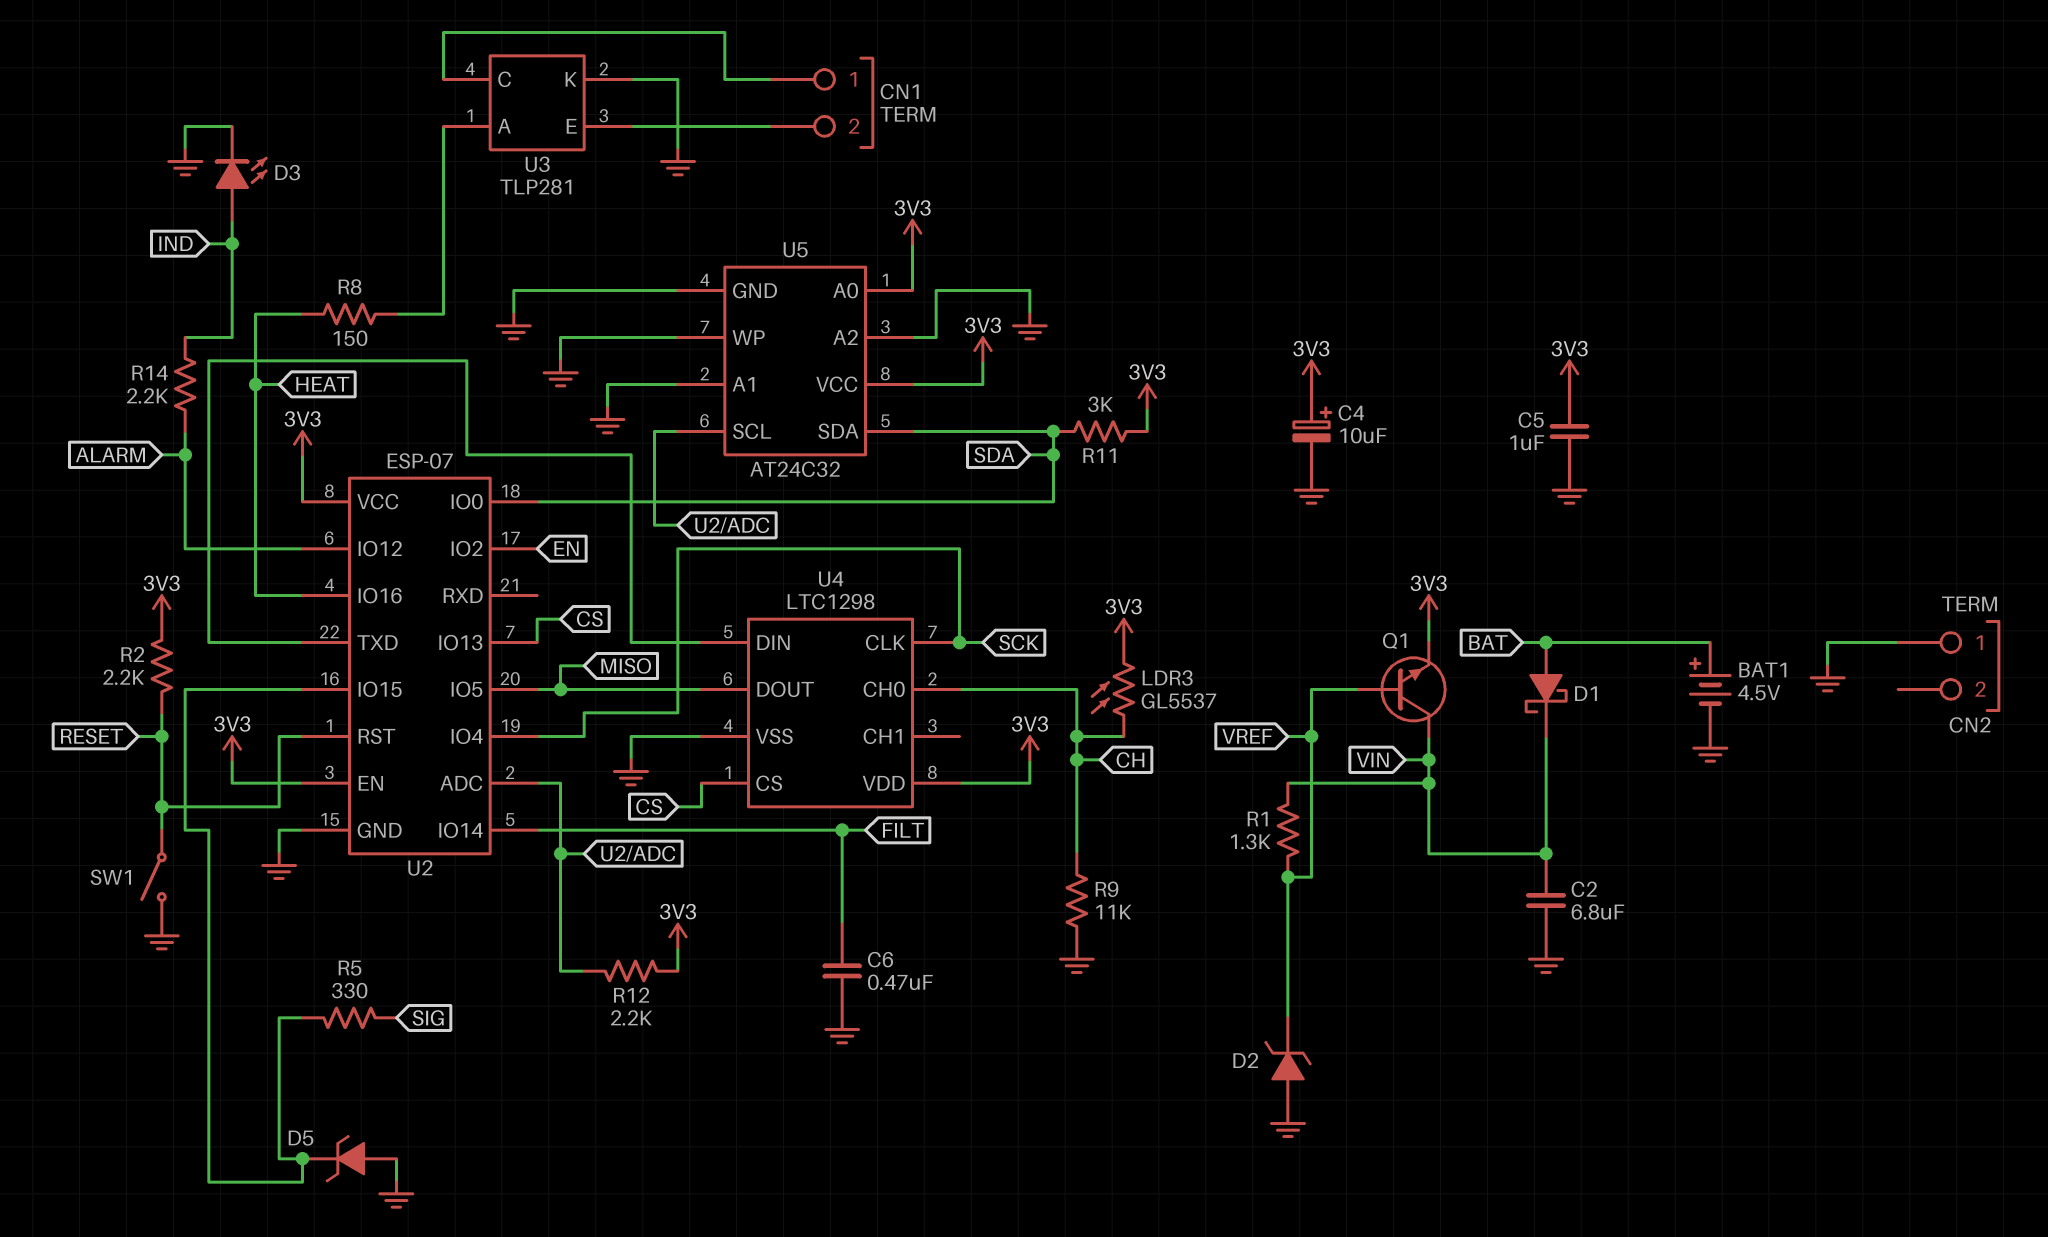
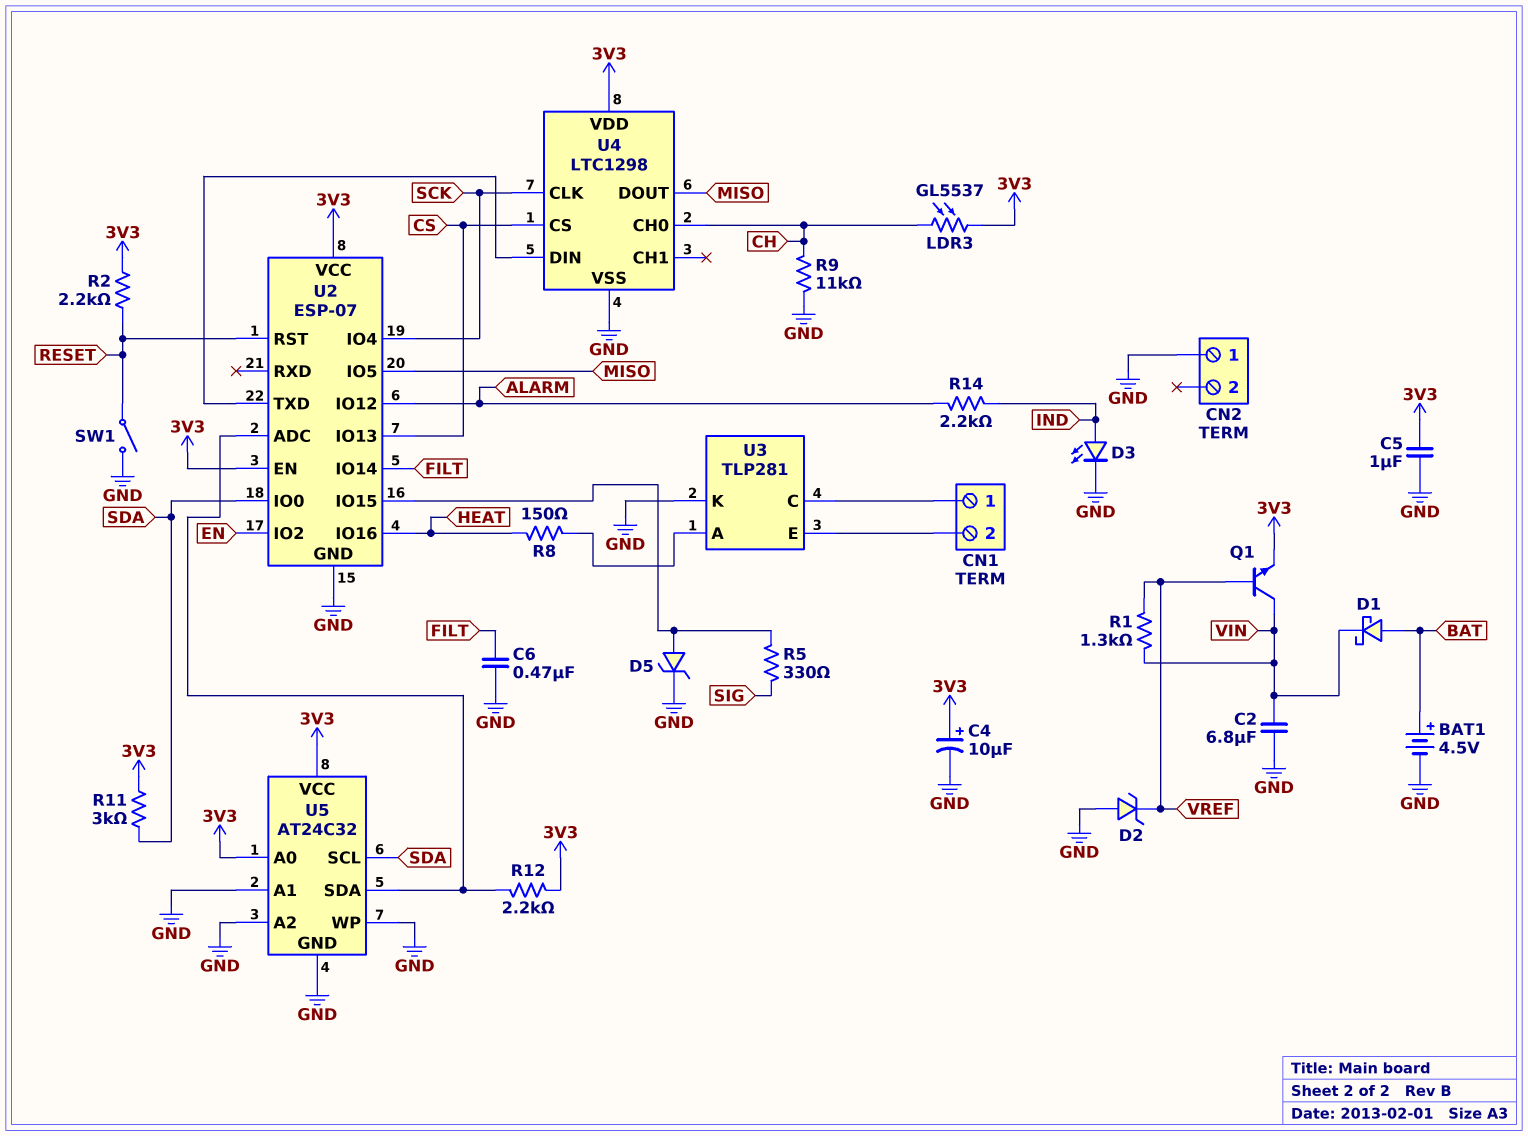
D5: zener (A GND, K U2/IO15) -> zener (A U2/IO15, K GND)
U5 pin SCL: U2/ADC -> SDA
U5 pin SDA: SDA -> U2/ADC

